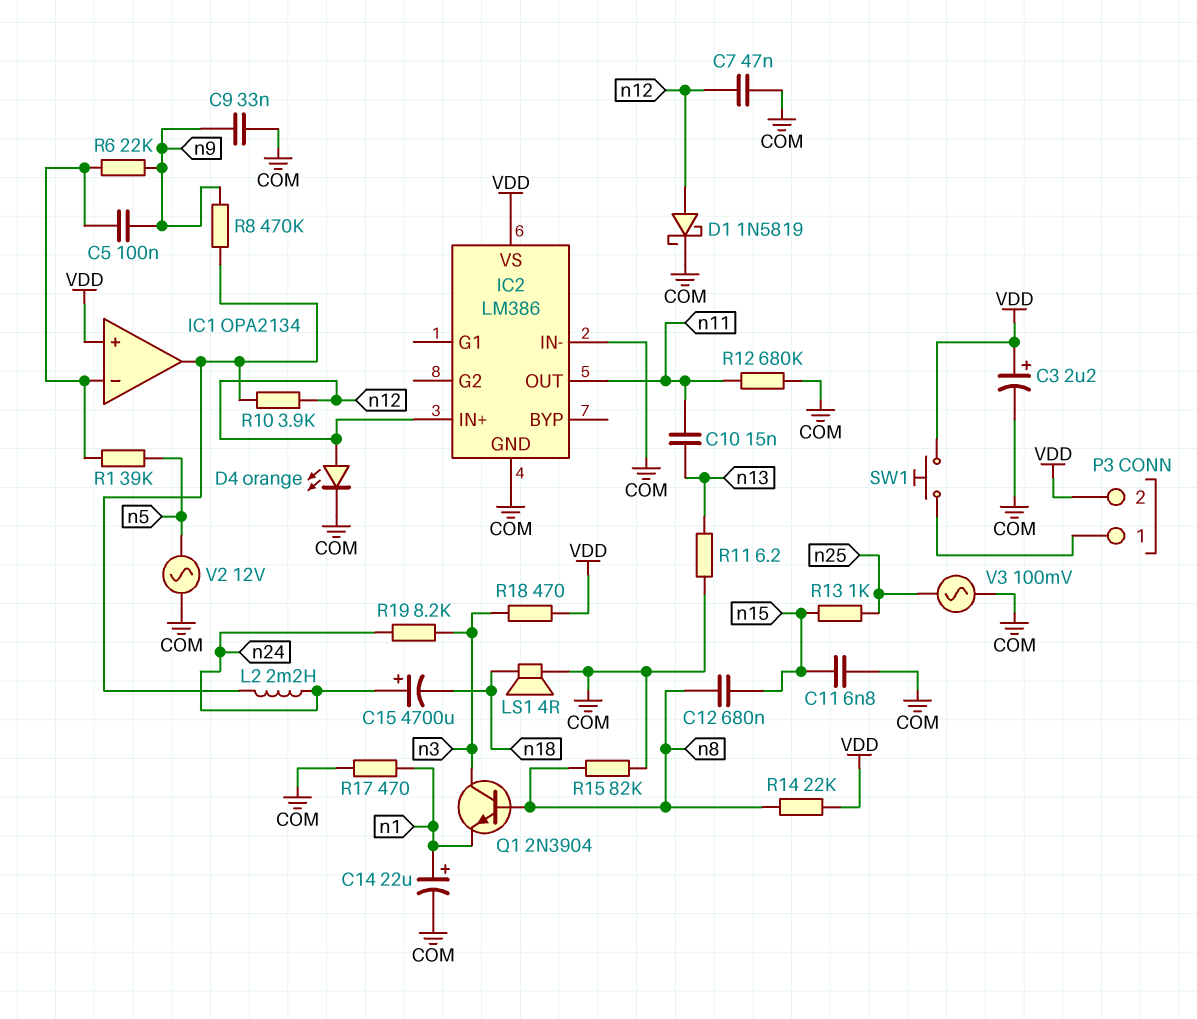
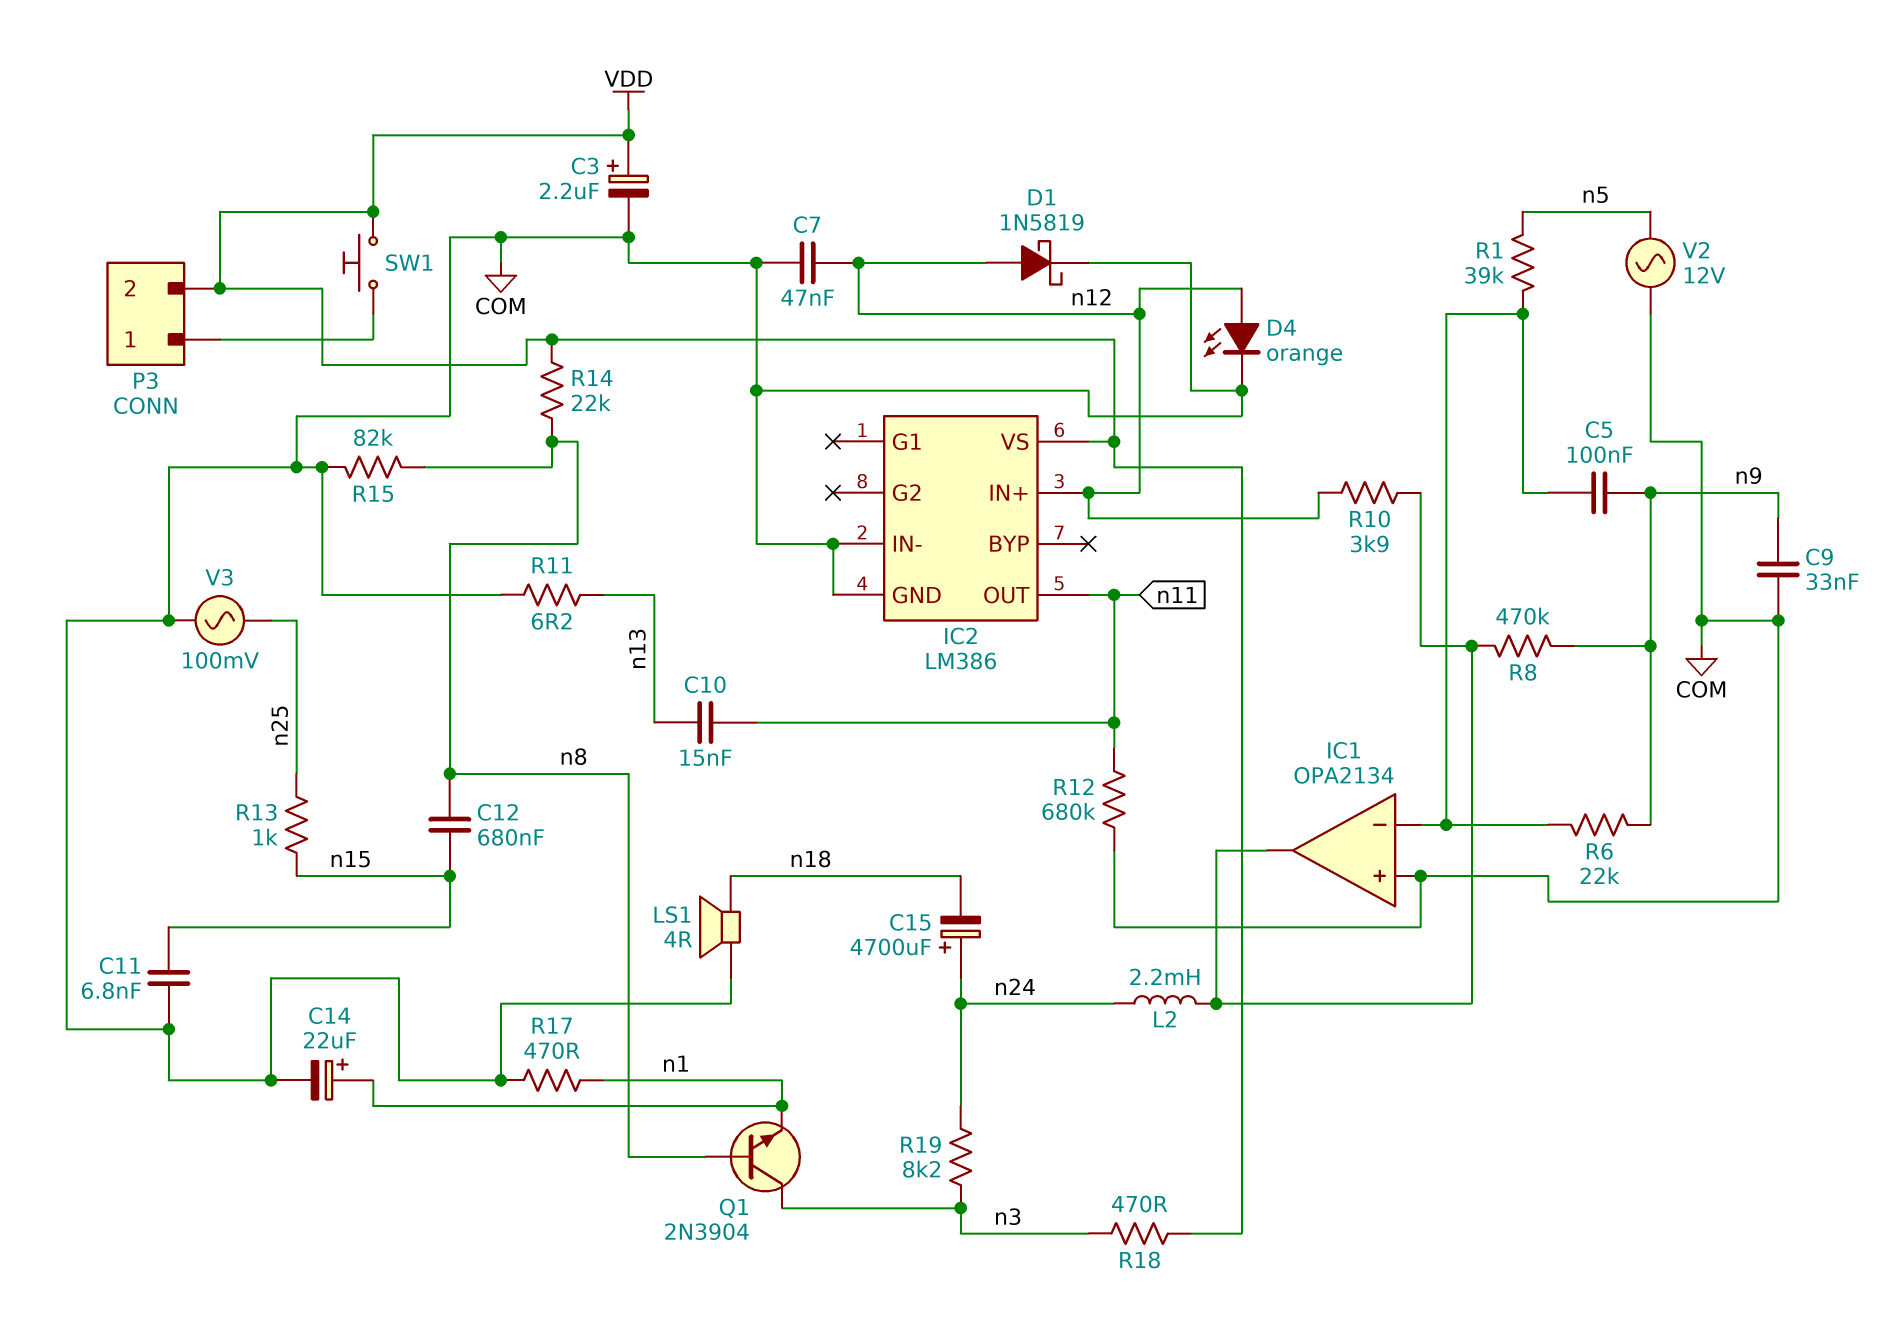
IC1 pin in+: VDD -> COM

